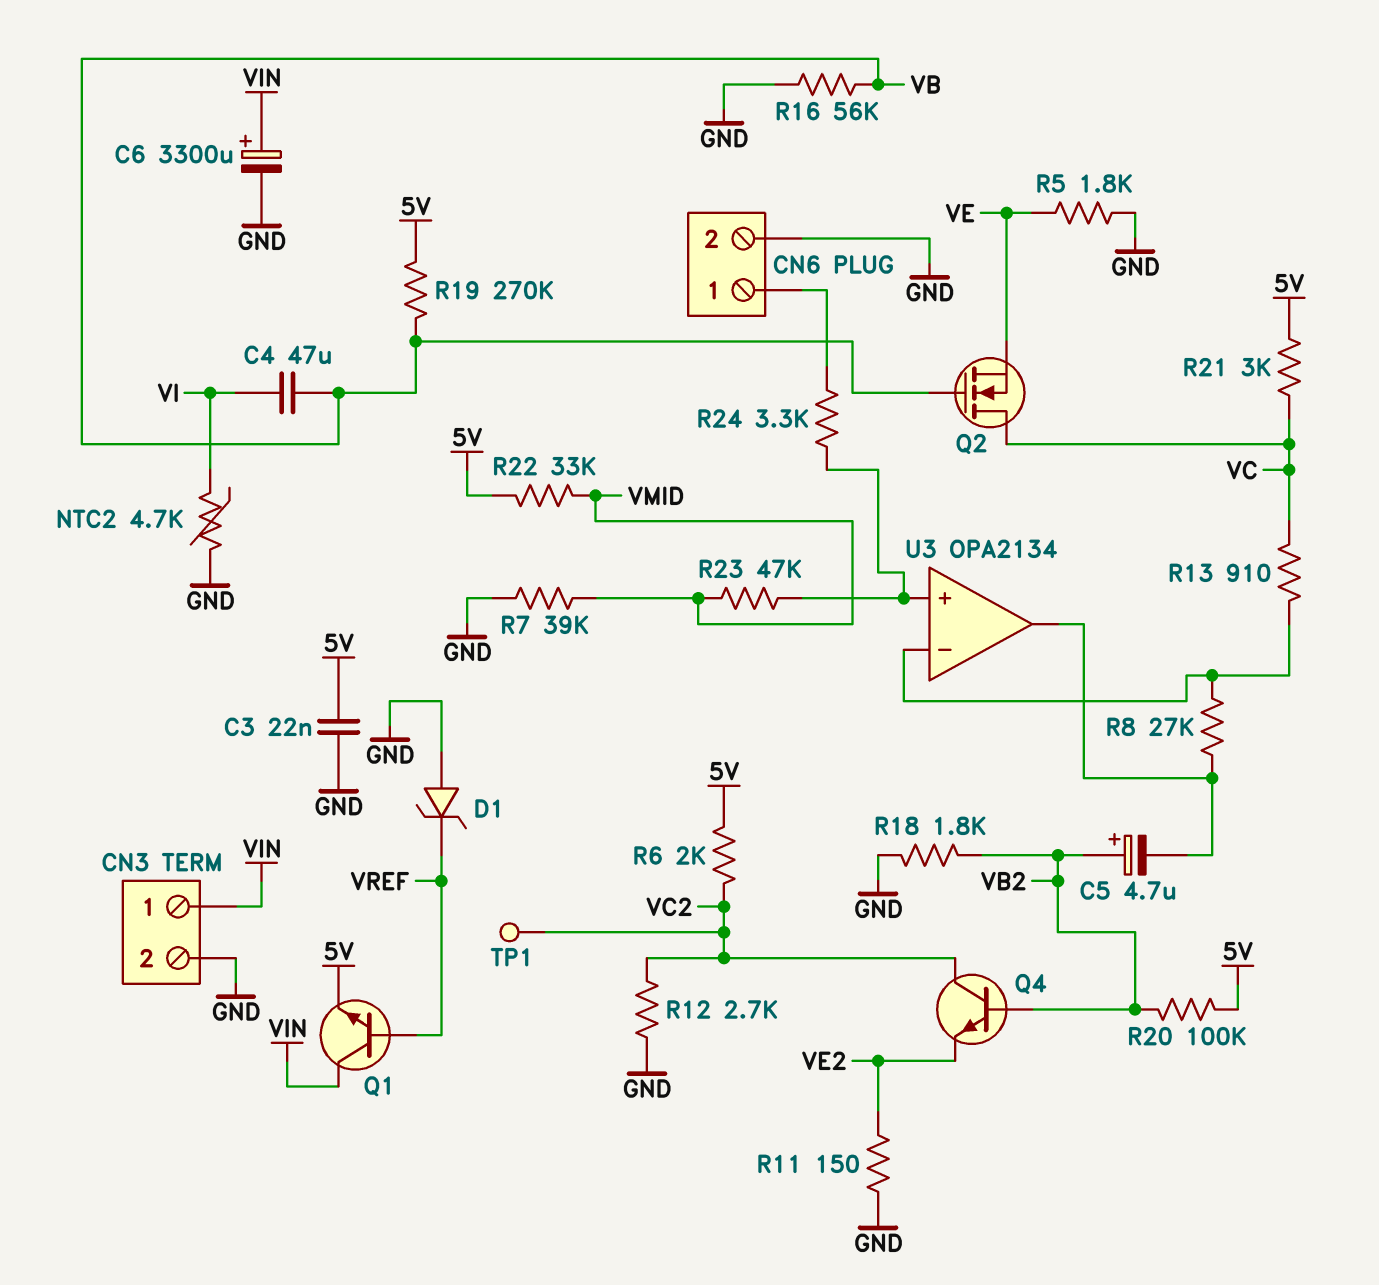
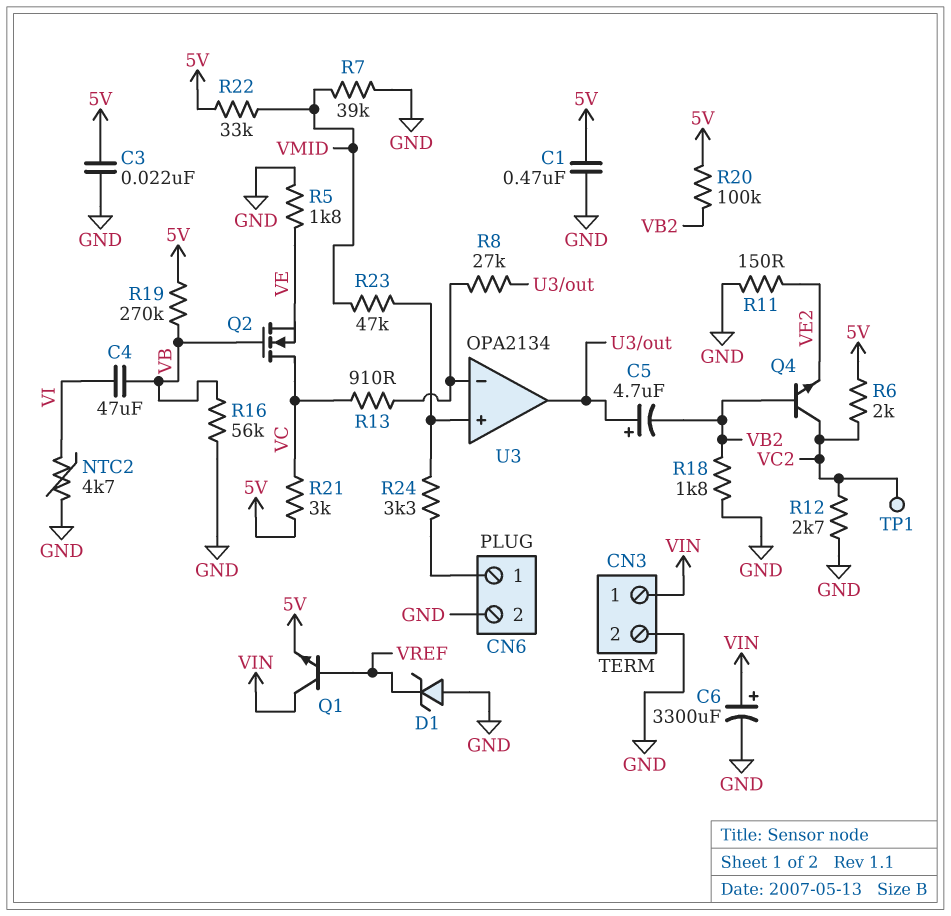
C1: none -> 470nF (5V, GND)
C5: 4.7uF (plus VB2, minus U3/out) -> 4.7uF (plus U3/out, minus VB2)

